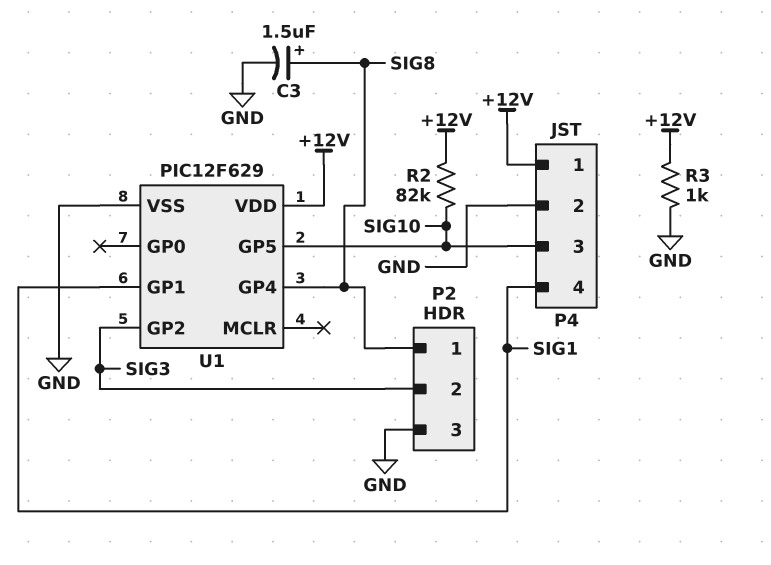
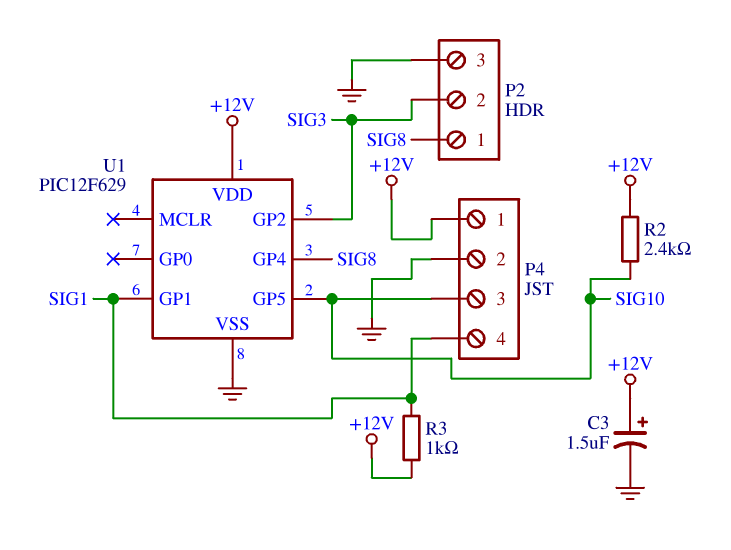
C3: 1.5uF (plus SIG8, minus GND) -> 1.5uF (plus +12V, minus GND)
R2: 82k (+12V, SIG10) -> 2.4k (+12V, SIG10)
R3: 1k (+12V, GND) -> 1k (+12V, SIG1)

